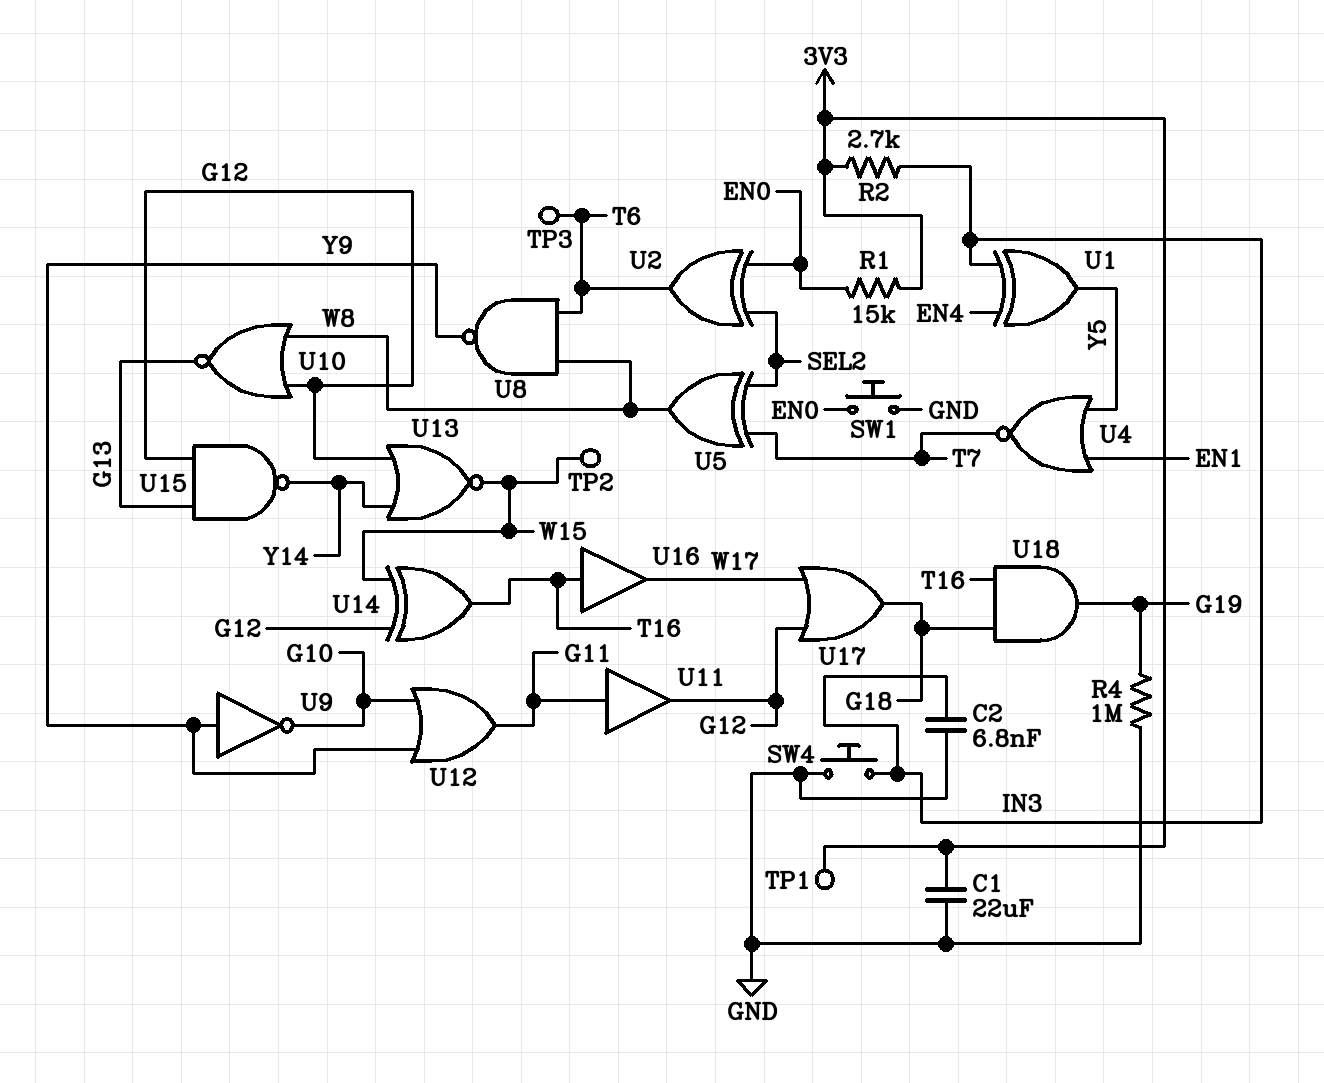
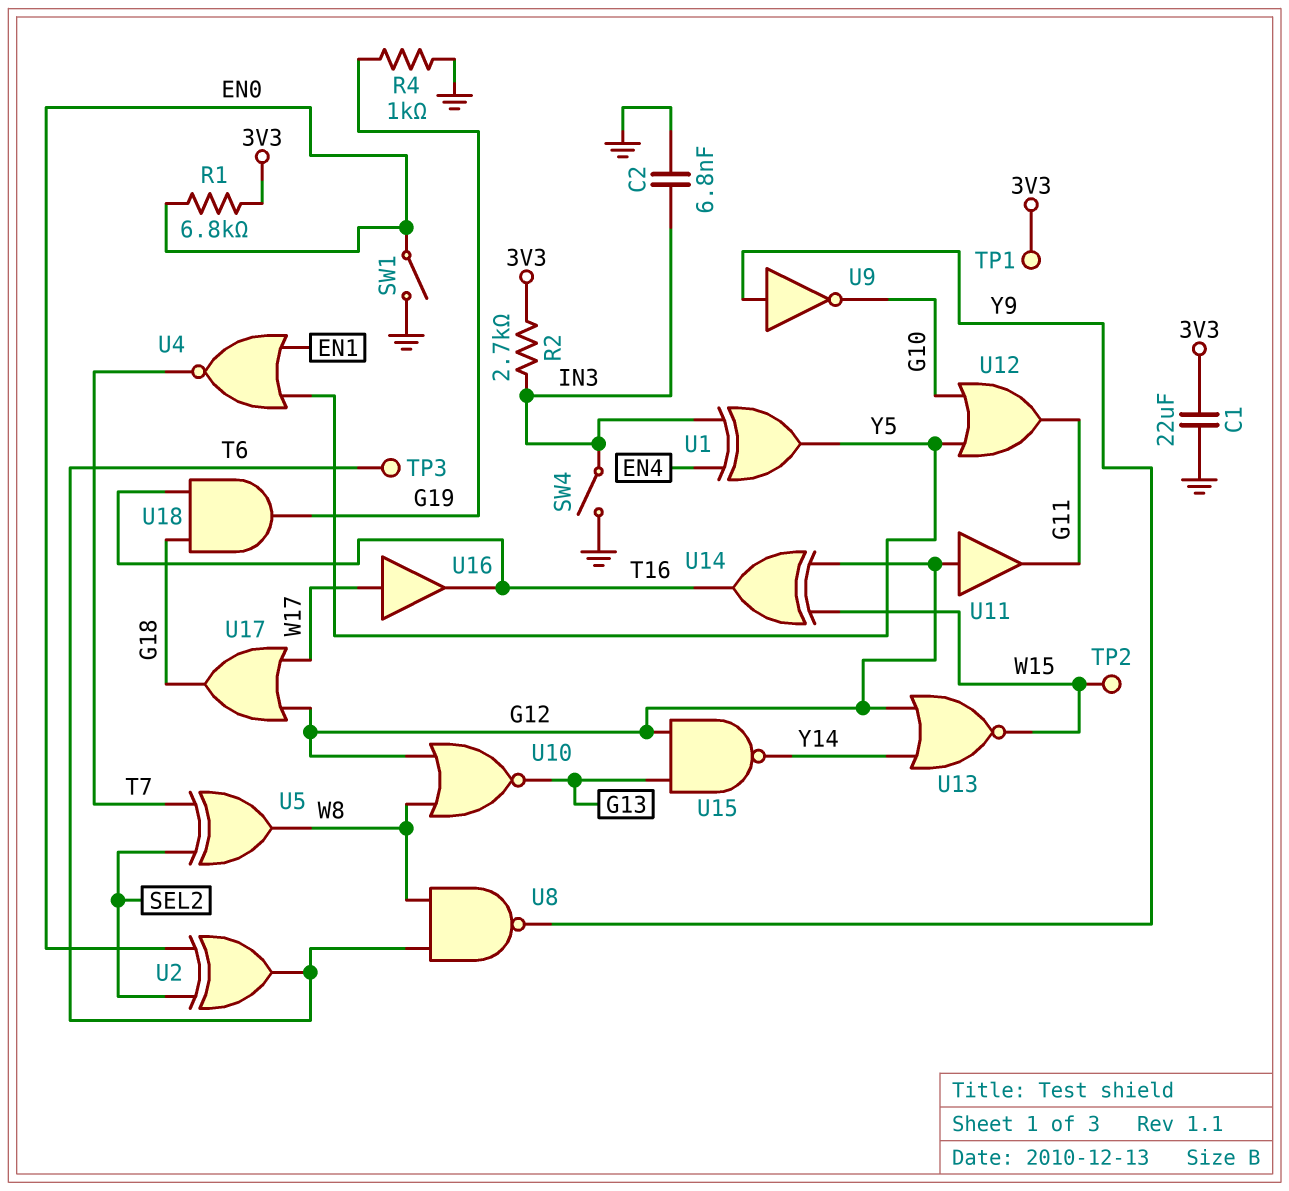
R1: 15k (3V3, EN0) -> 6.8k (3V3, EN0)
R4: 1M (G19, GND) -> 1k (G19, GND)
SW1: button (EN0, GND) -> switch (EN0, GND)
SW4: button (GND, IN3) -> switch (GND, IN3)
U11: buffer (in G11, out G12) -> buffer (in G12, out G11)
U12: OR (in G10, in Y9, out G11) -> OR (in G10, in Y5, out G11)
U16: buffer (in T16, out W17) -> buffer (in W17, out T16)

